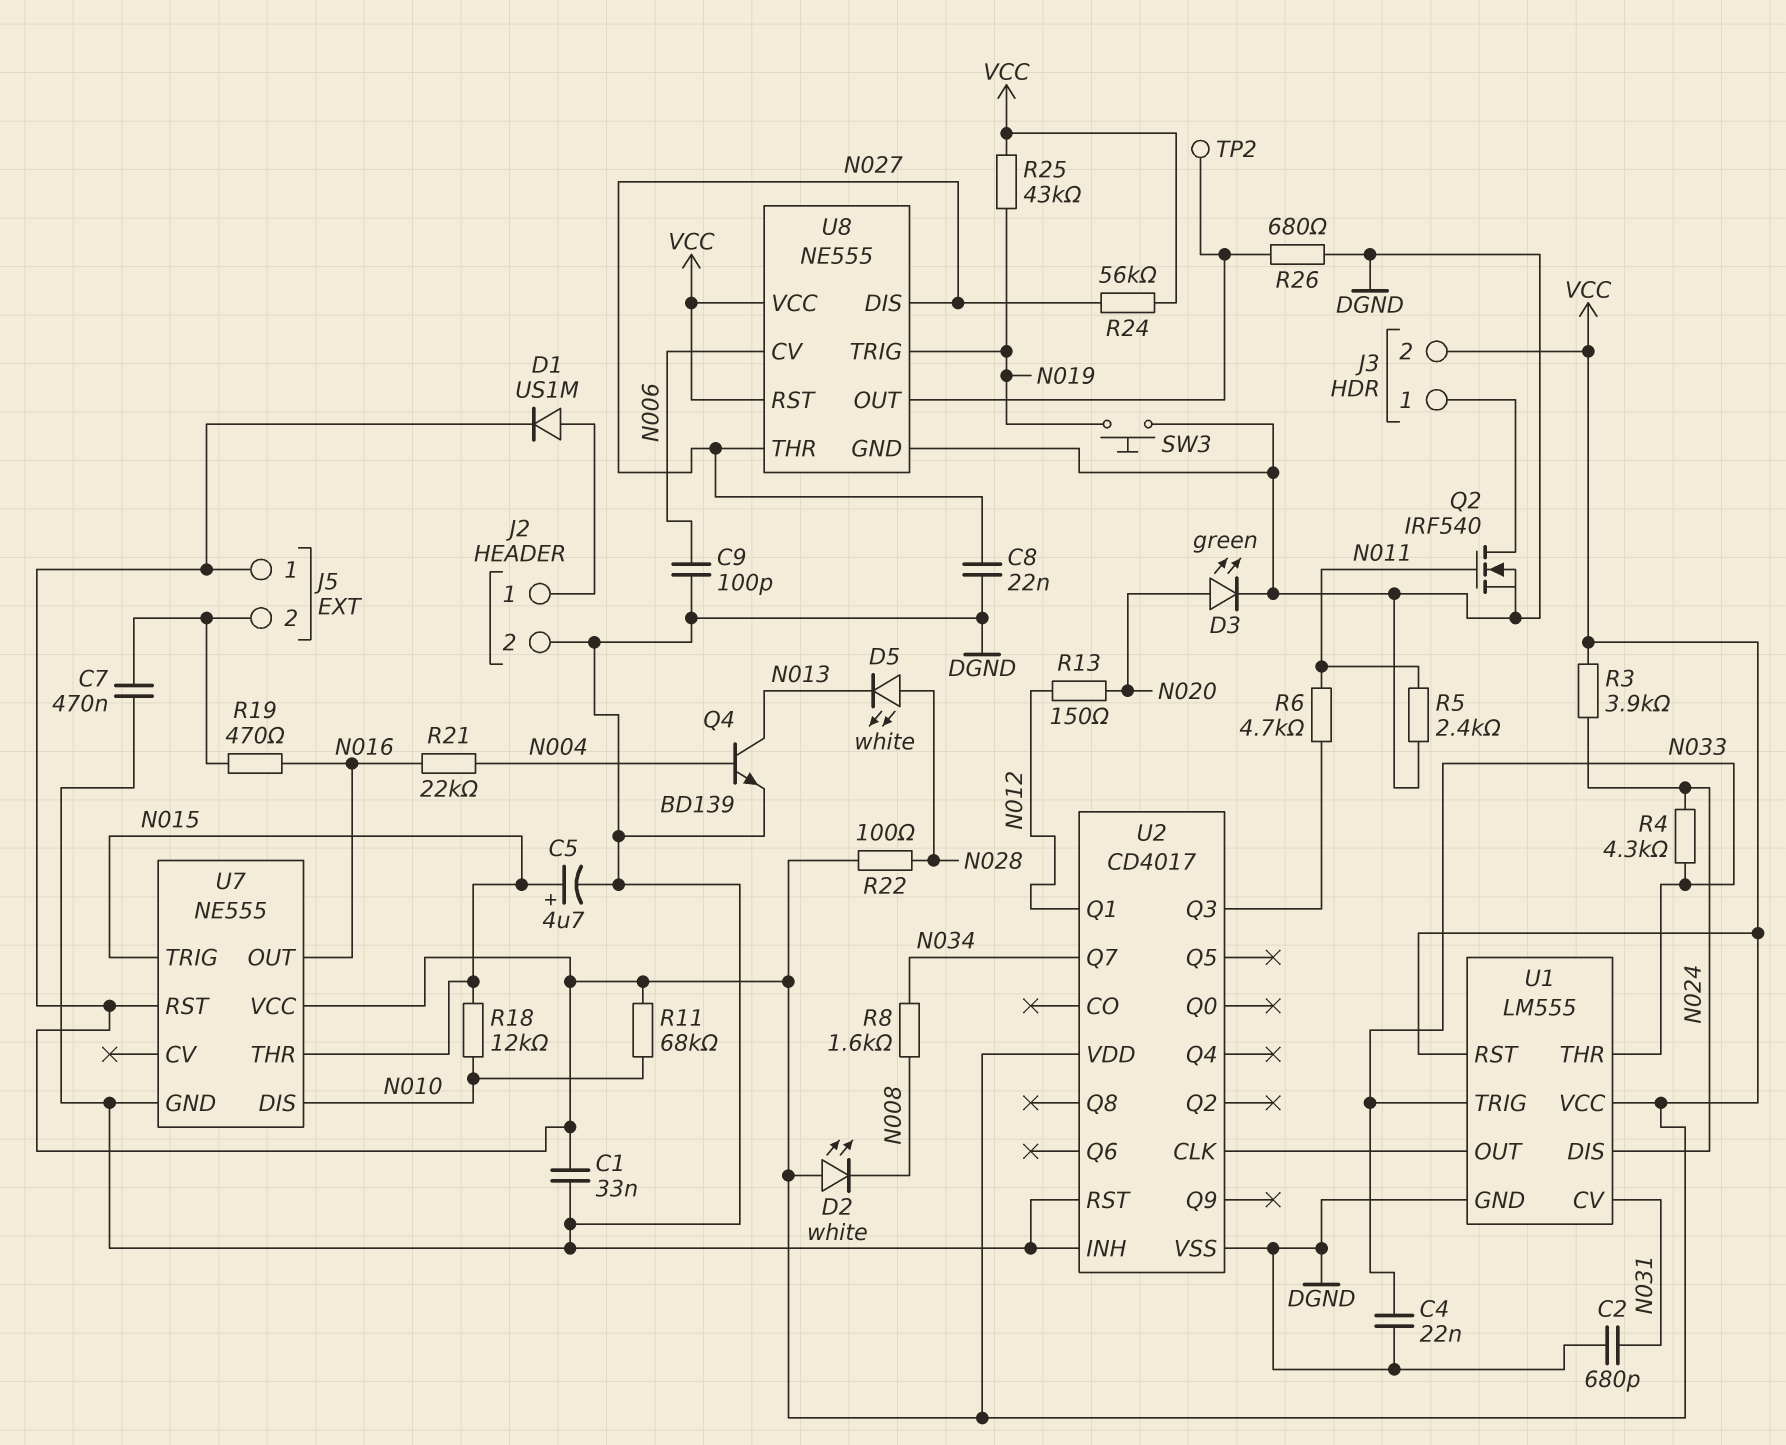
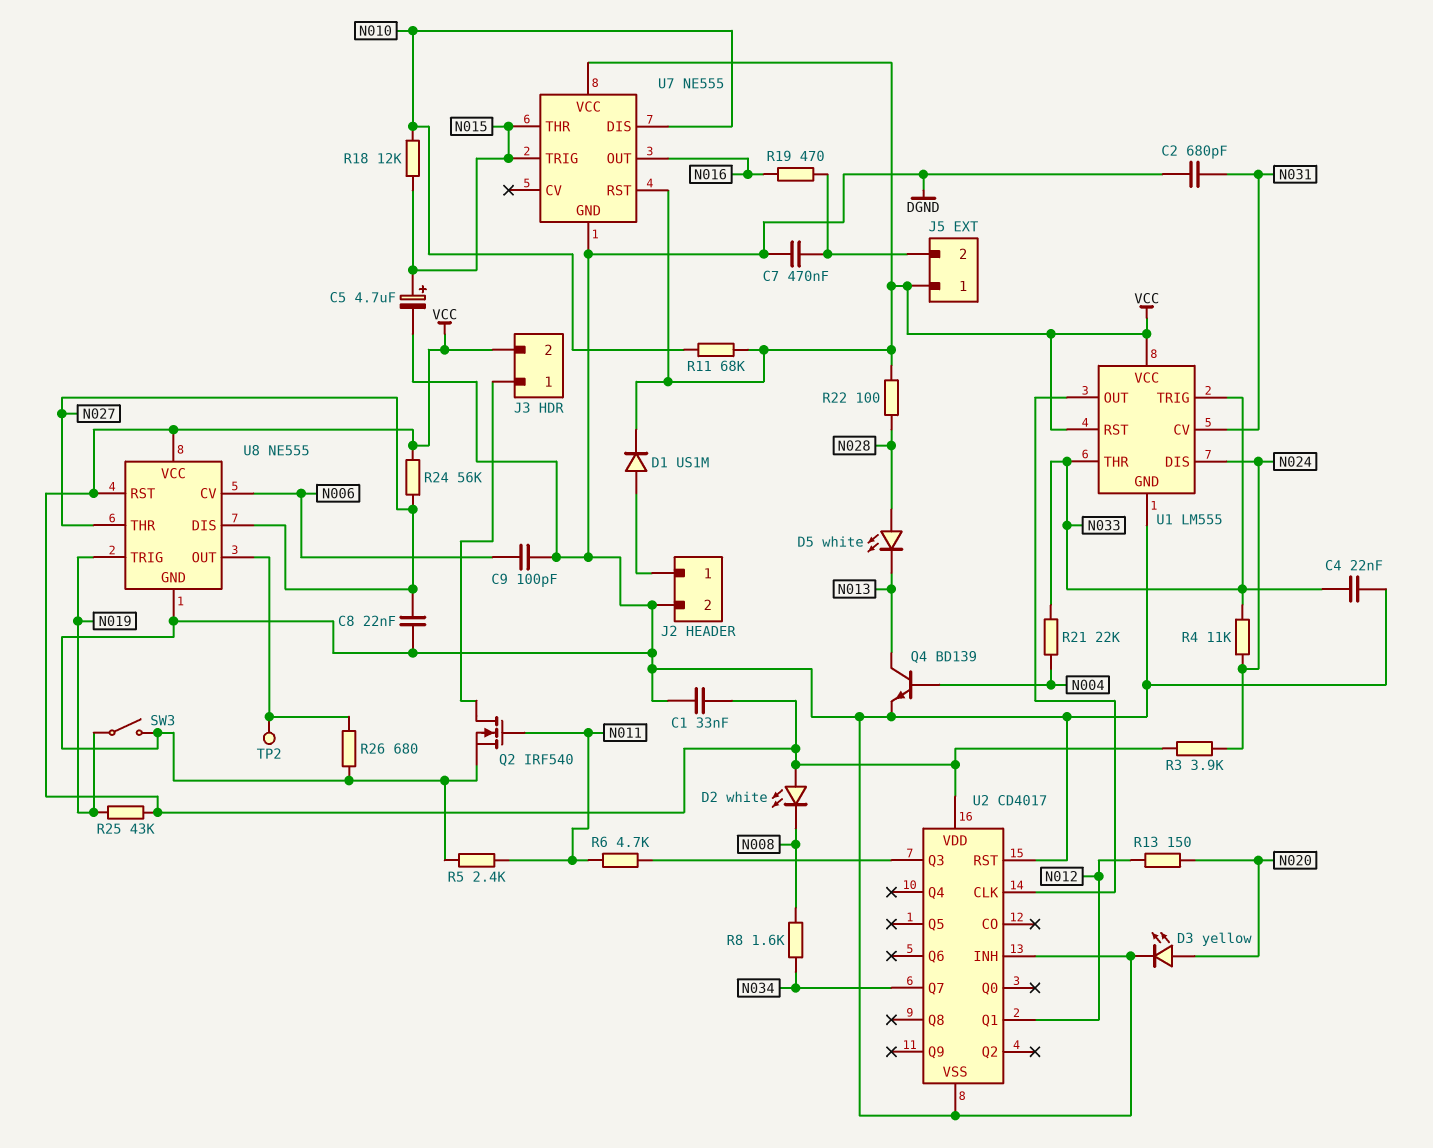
D3: LED green (A N020, K DGND) -> LED yellow (A N020, K DGND)
R4: 4.3k (N024, N033) -> 11k (N024, N033)
R21: 22k (N004, N016) -> 22k (N004, N033)
SW3: button (DGND, N019) -> switch (DGND, N019)

